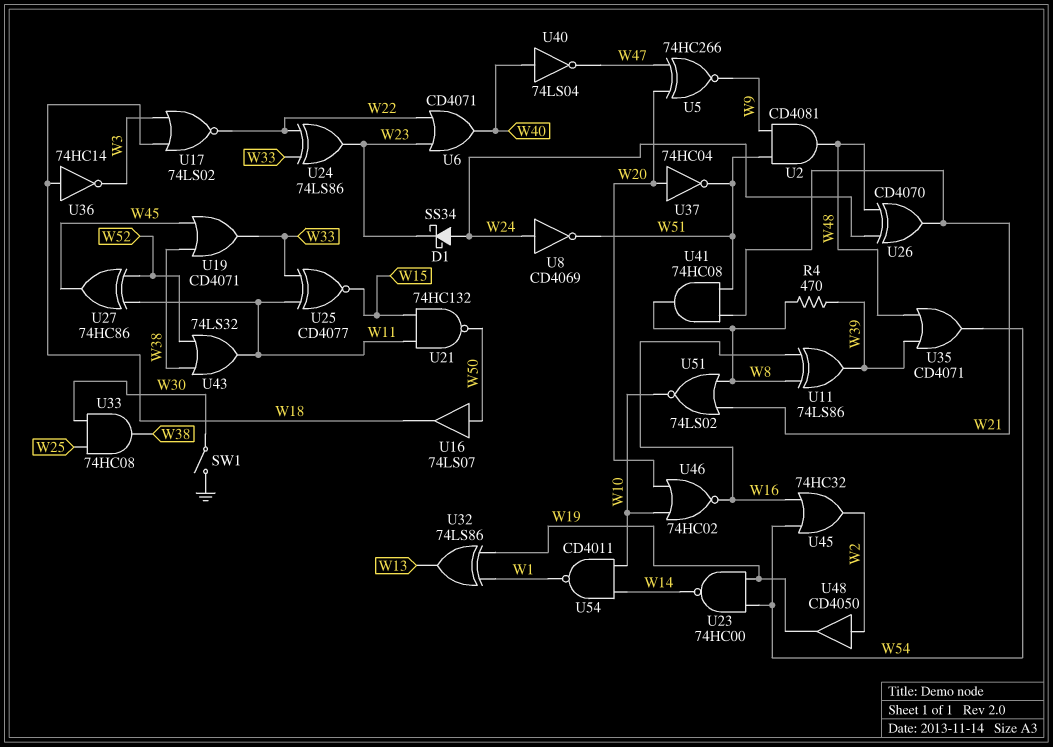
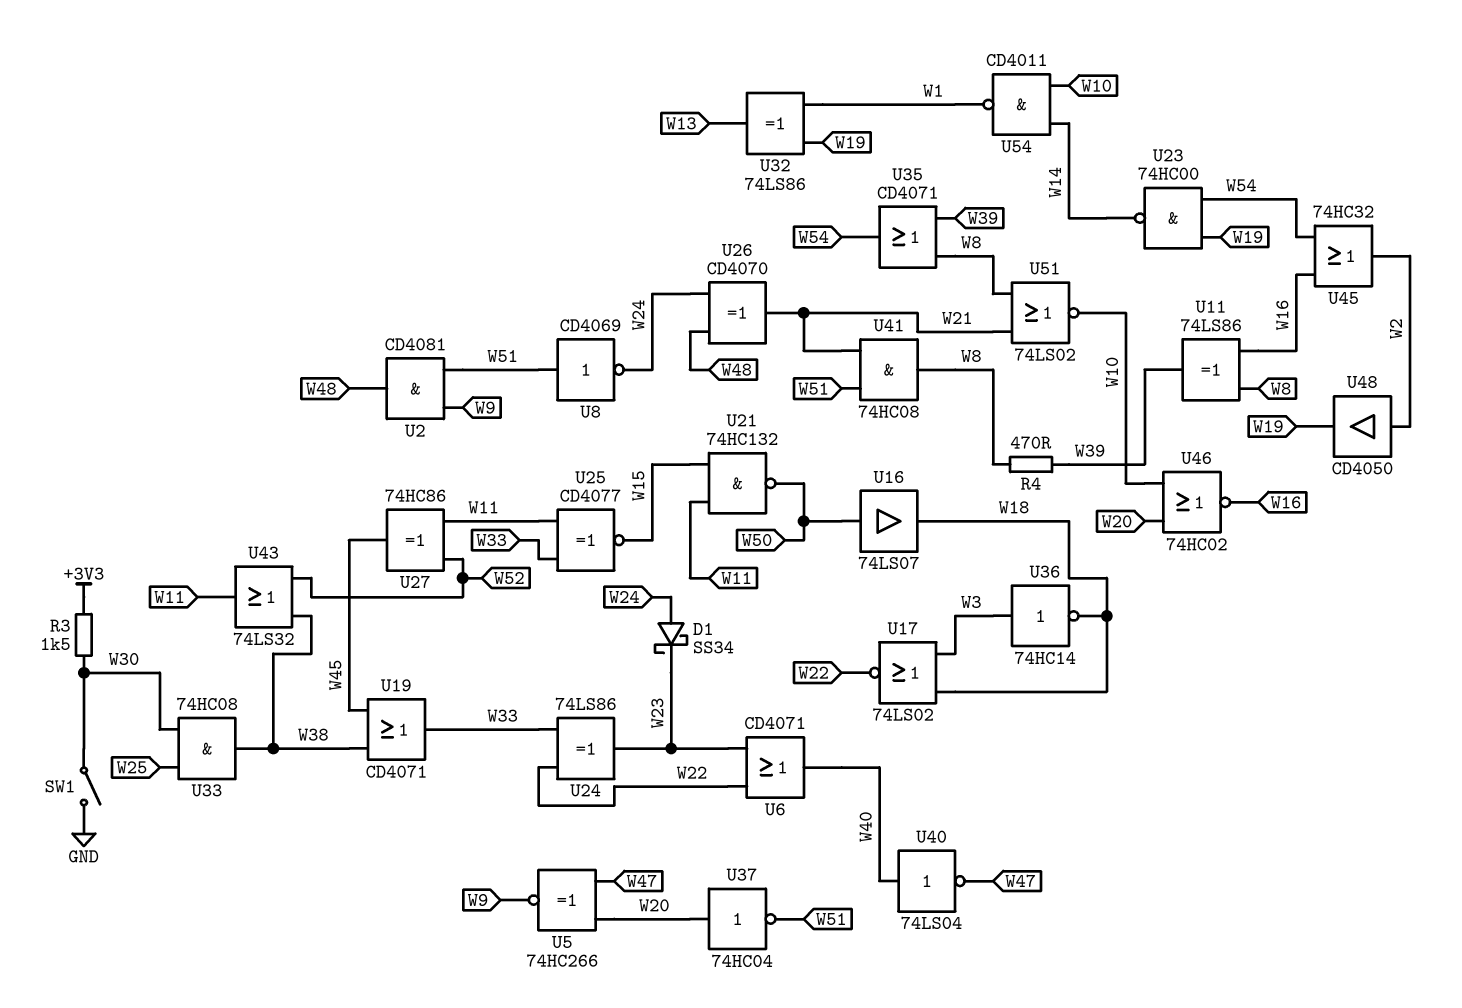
R3: none -> 1.5k (+3V3, W30)
U8: NOT CD4069 (in W24, out W51) -> NOT CD4069 (in W51, out W24)
U35: OR CD4071 (in W39, in W48, out W54) -> OR CD4071 (in W8, in W39, out W54)
U36: NOT 74HC14 (in W18, out W3) -> NOT 74HC14 (in W3, out W18)

